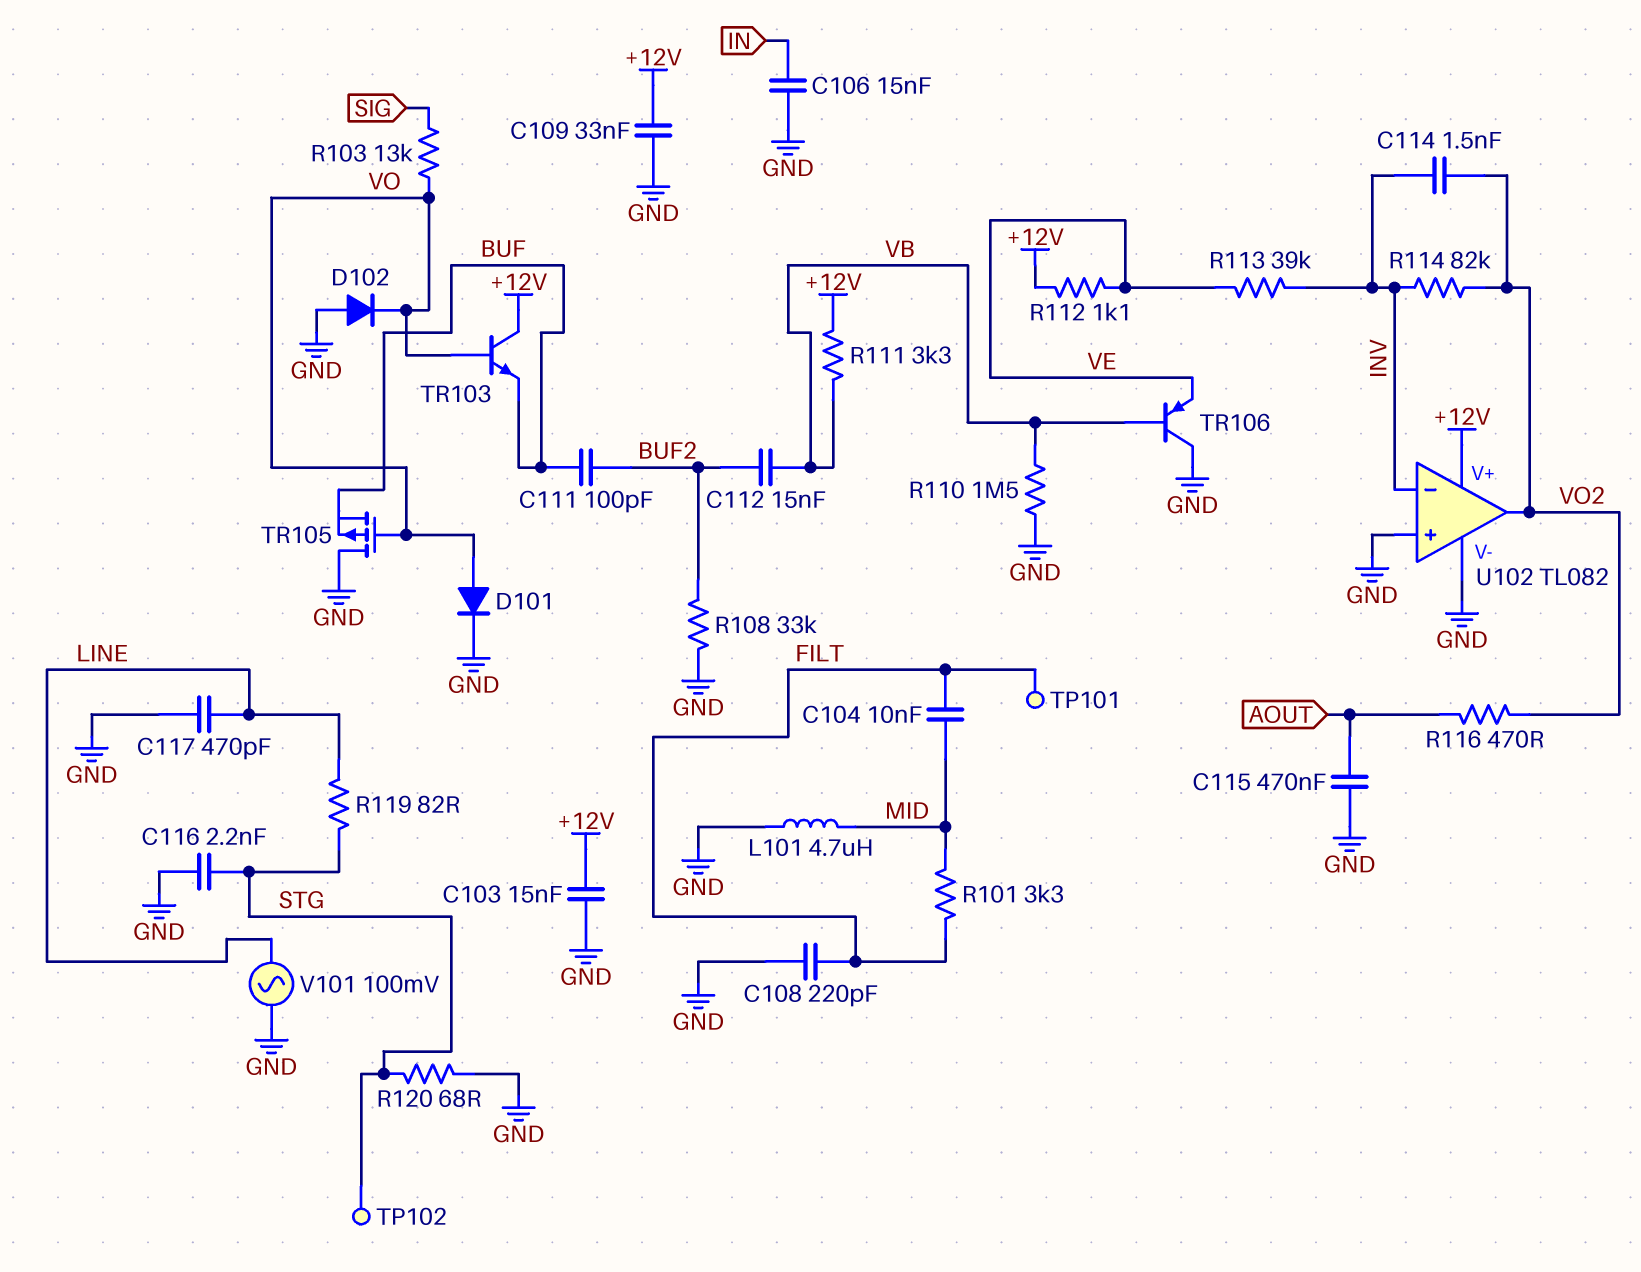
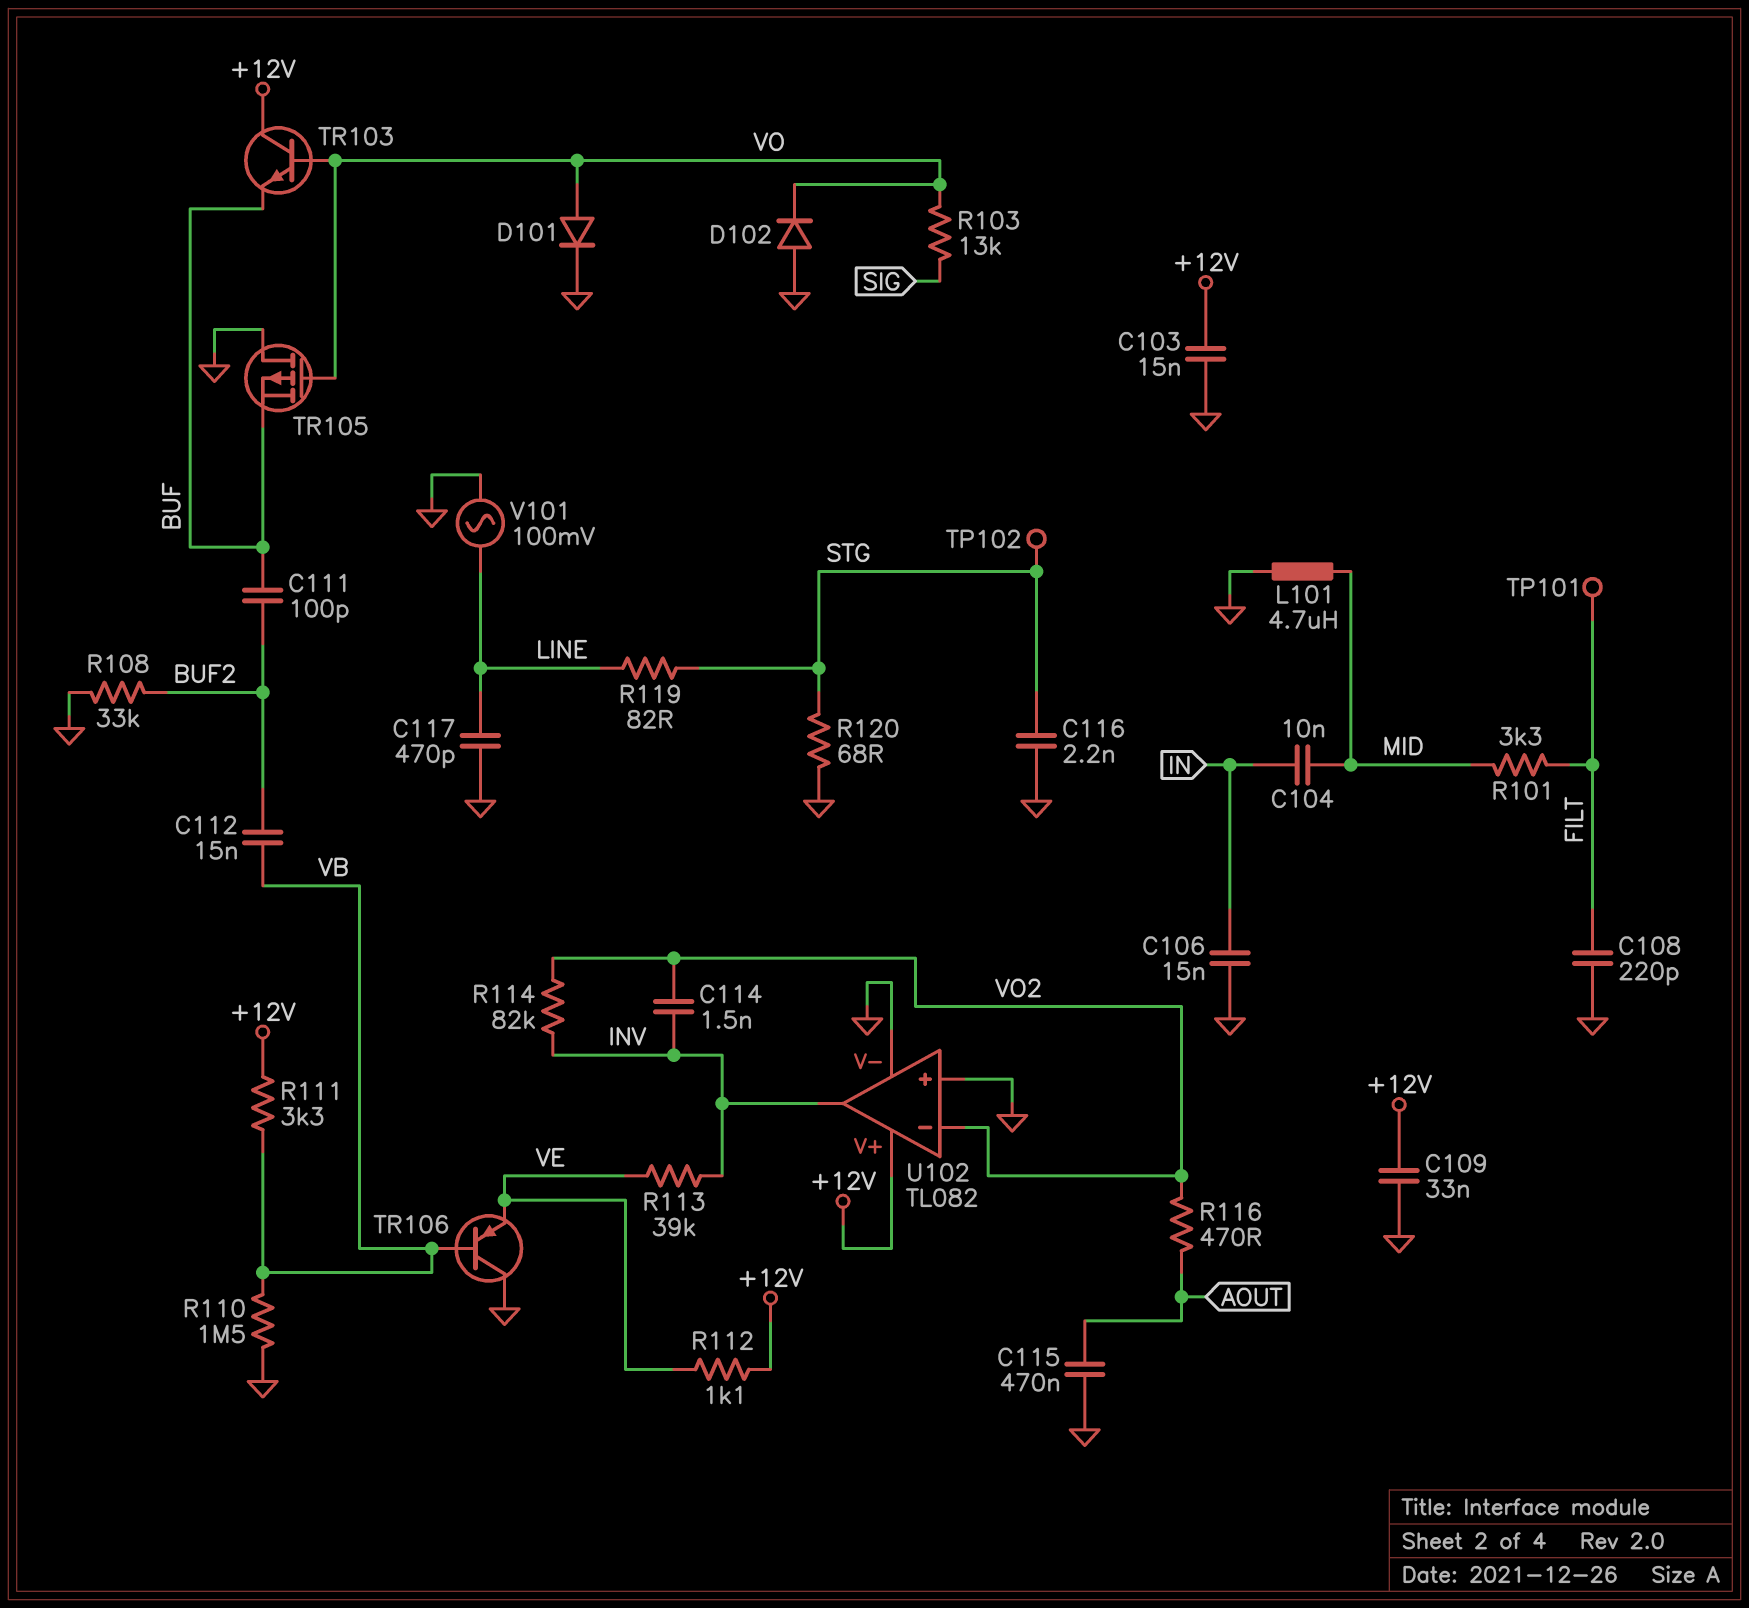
C104: 10nF (FILT, MID) -> 10nF (IN, MID)
U102 pin in-: INV -> VO2
U102 pin out: VO2 -> INV

